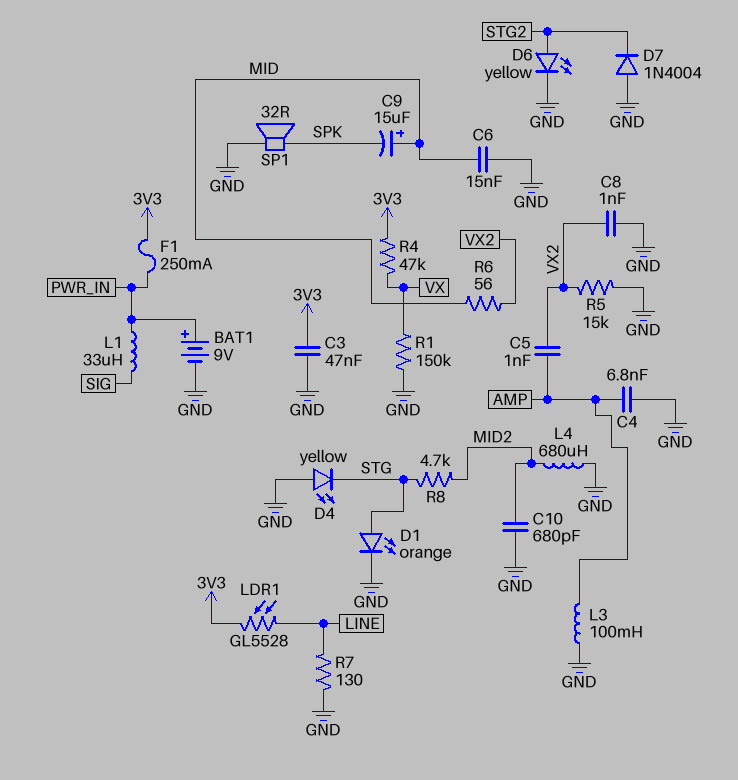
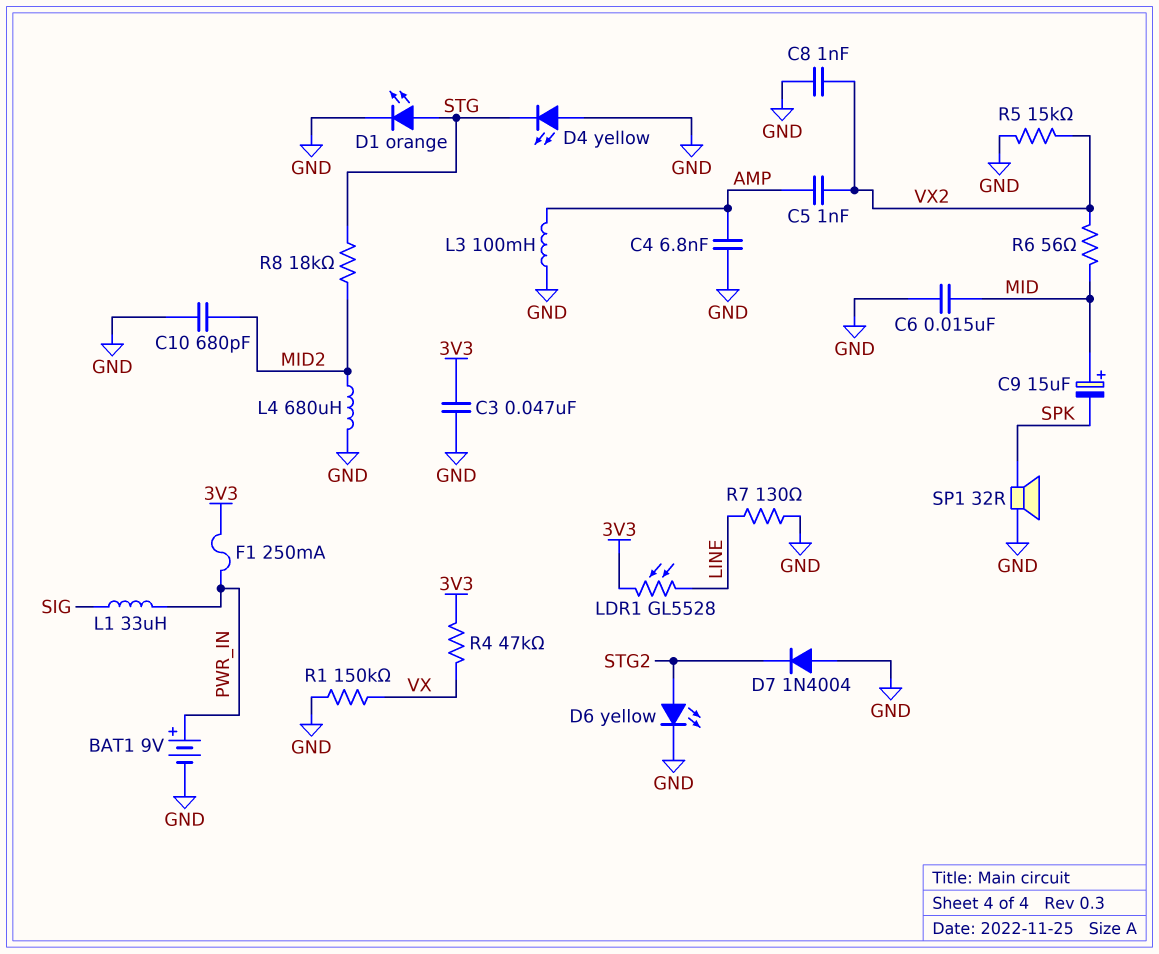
R8: 4.7k (MID2, STG) -> 18k (MID2, STG)

